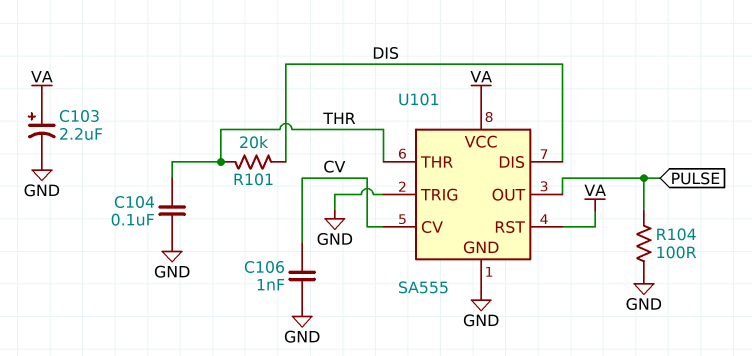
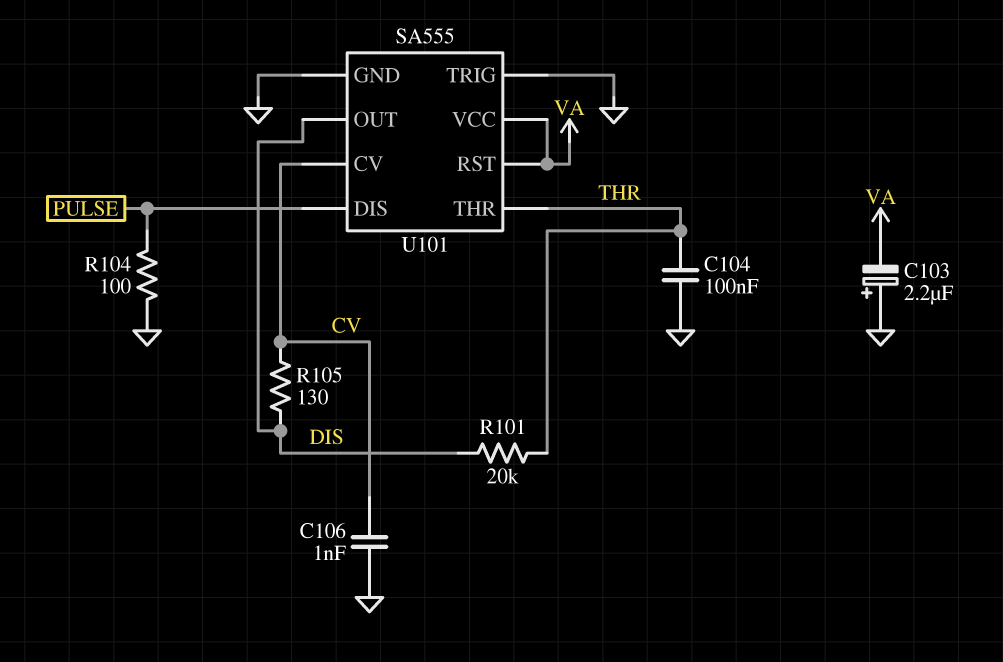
C103: 2.2uF (plus VA, minus GND) -> 2.2uF (plus GND, minus VA)
R105: none -> 130 (CV, DIS)
U101 pin DIS: DIS -> PULSE
U101 pin OUT: PULSE -> DIS

